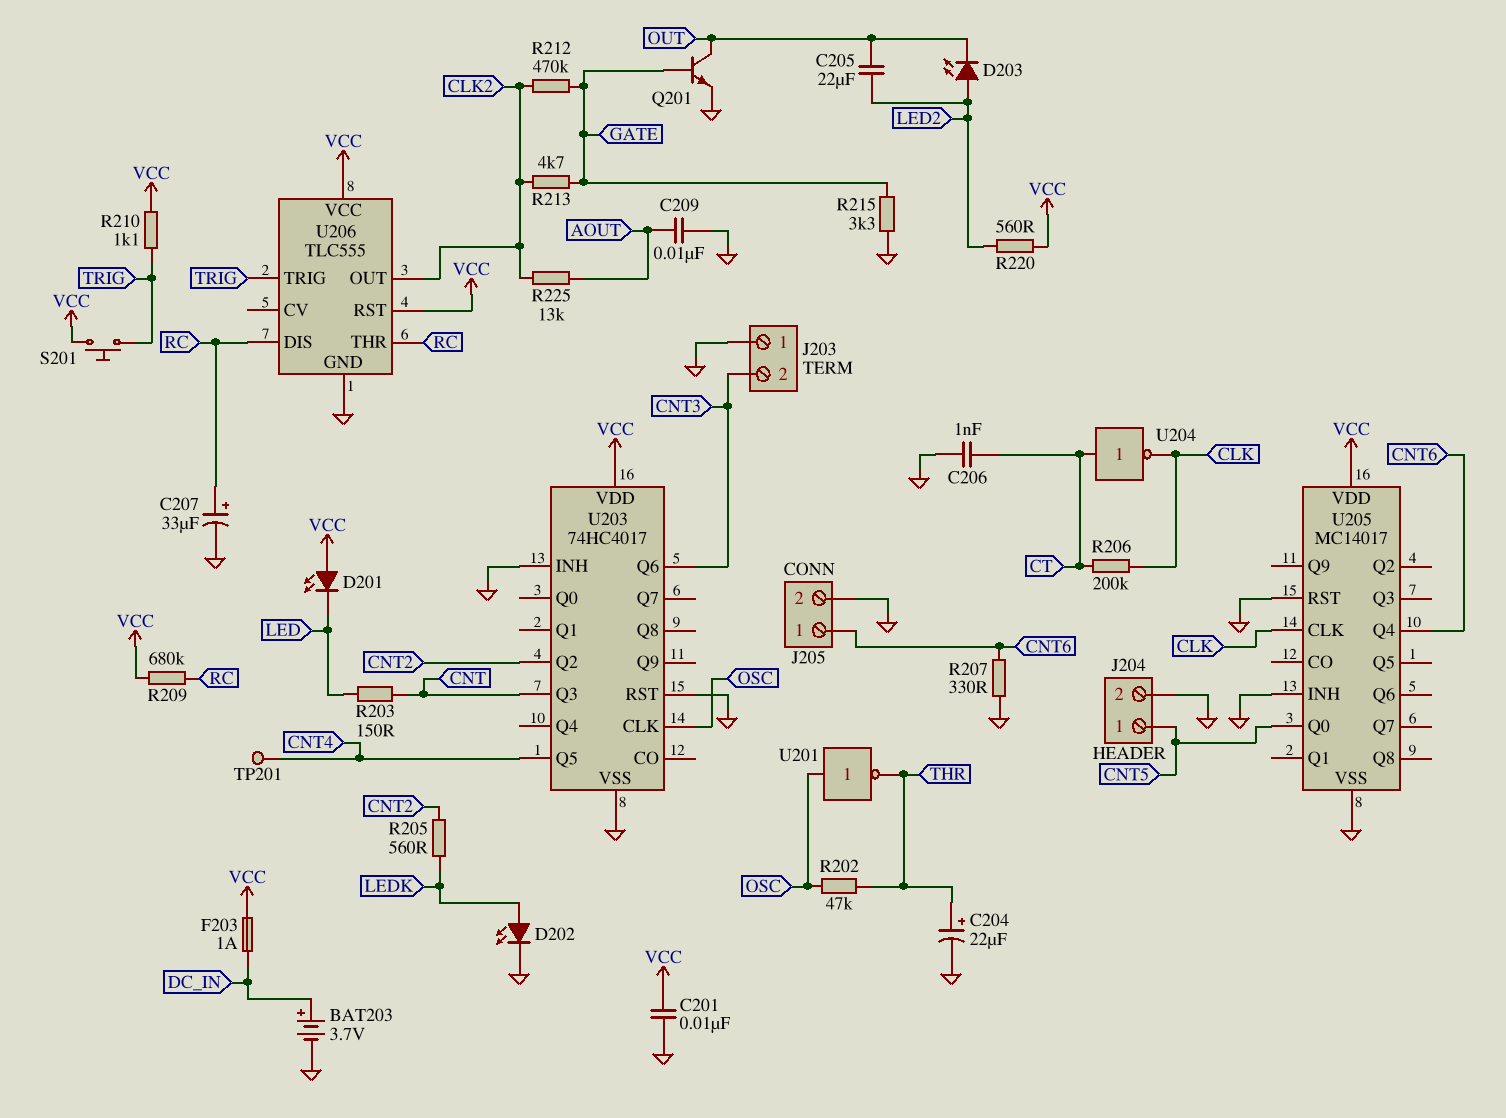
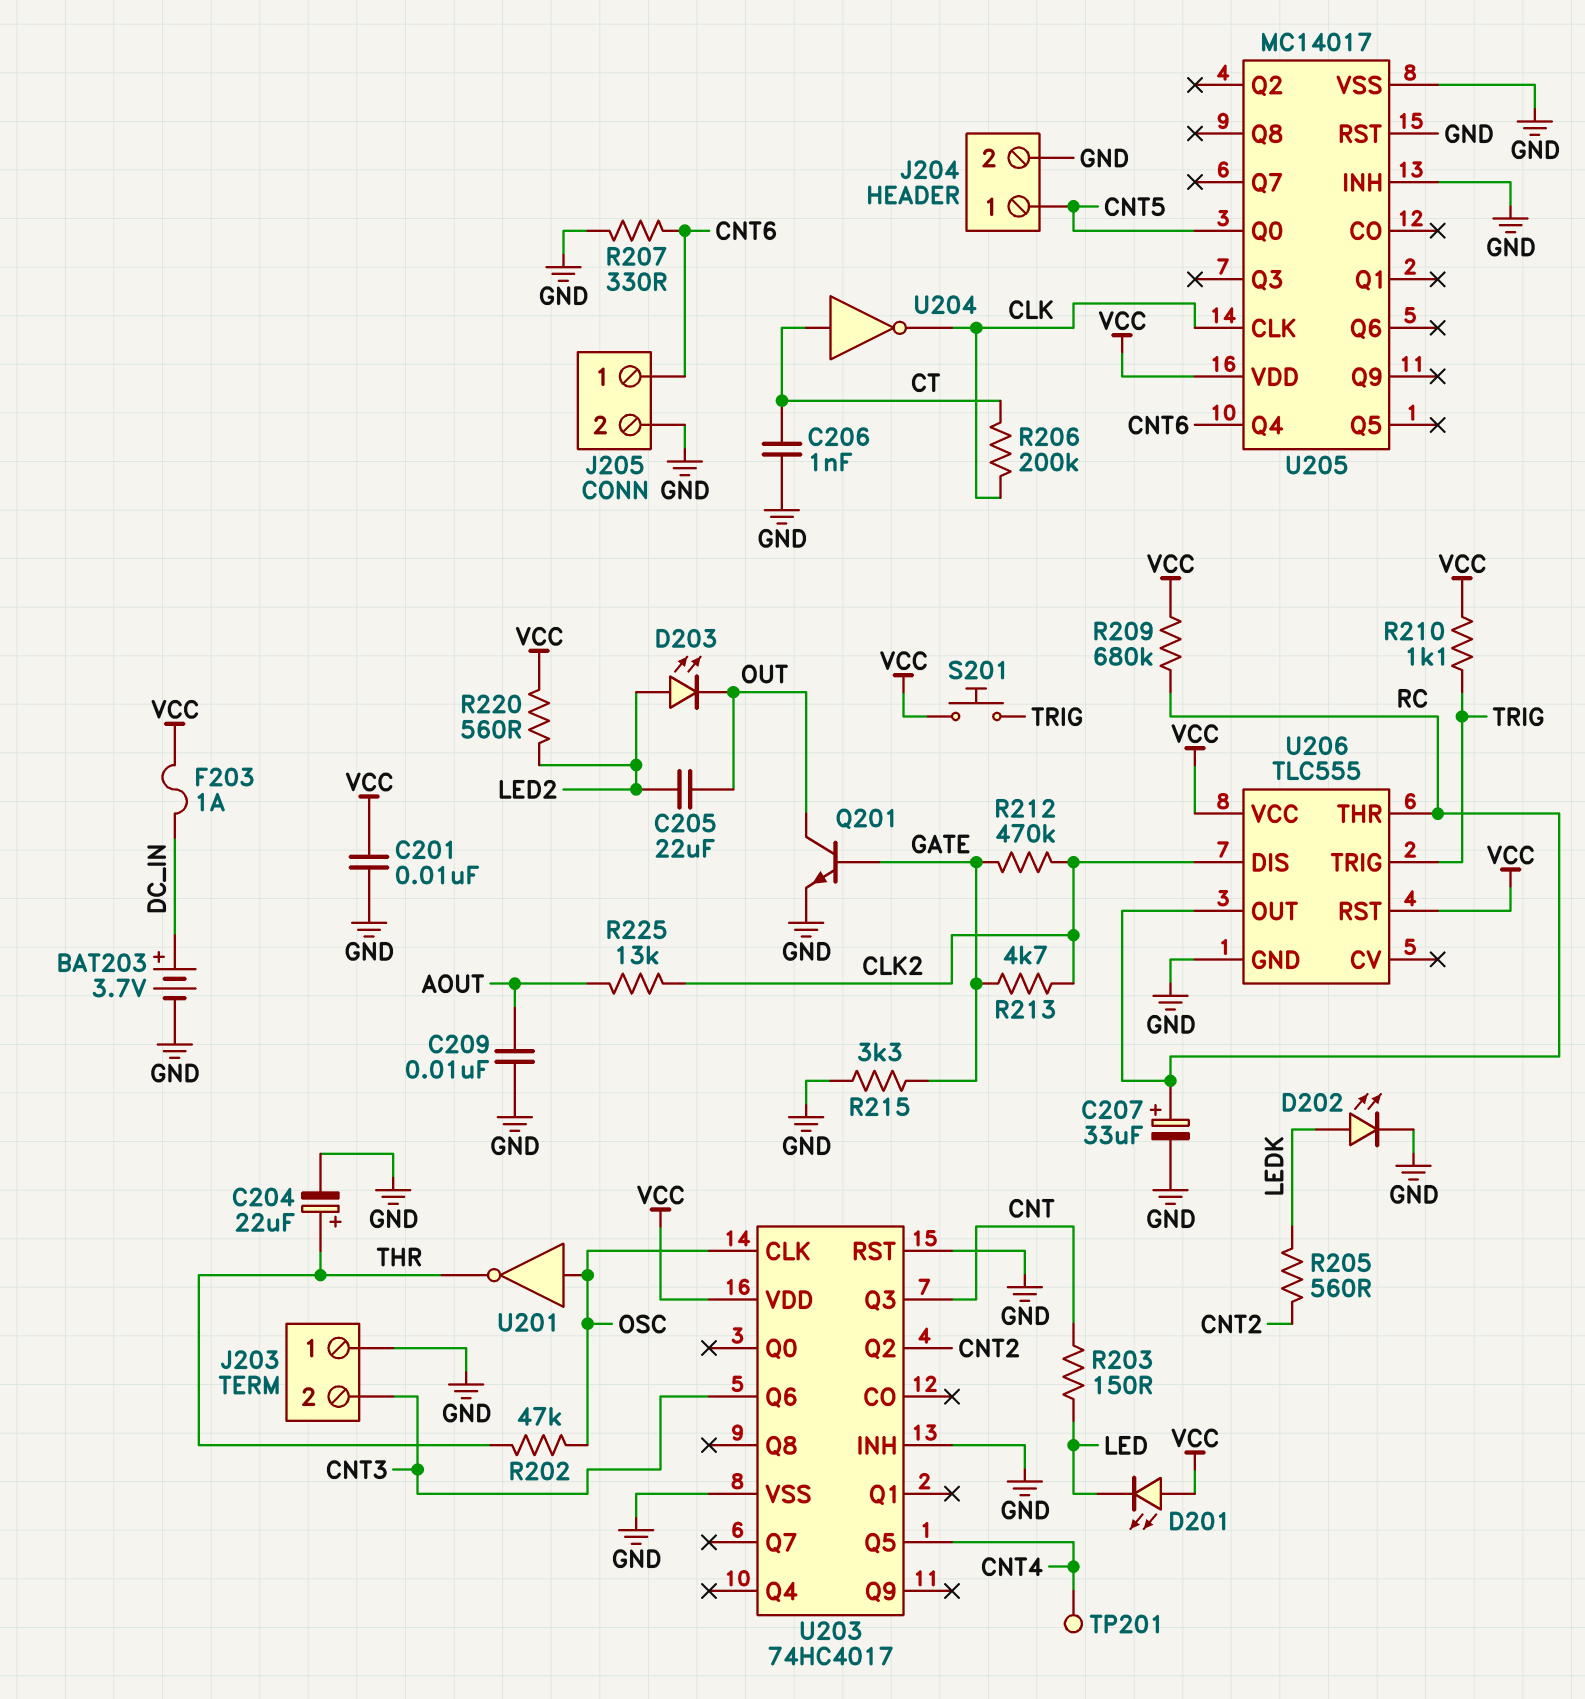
U206 pin DIS: RC -> CLK2
U206 pin OUT: CLK2 -> RC

